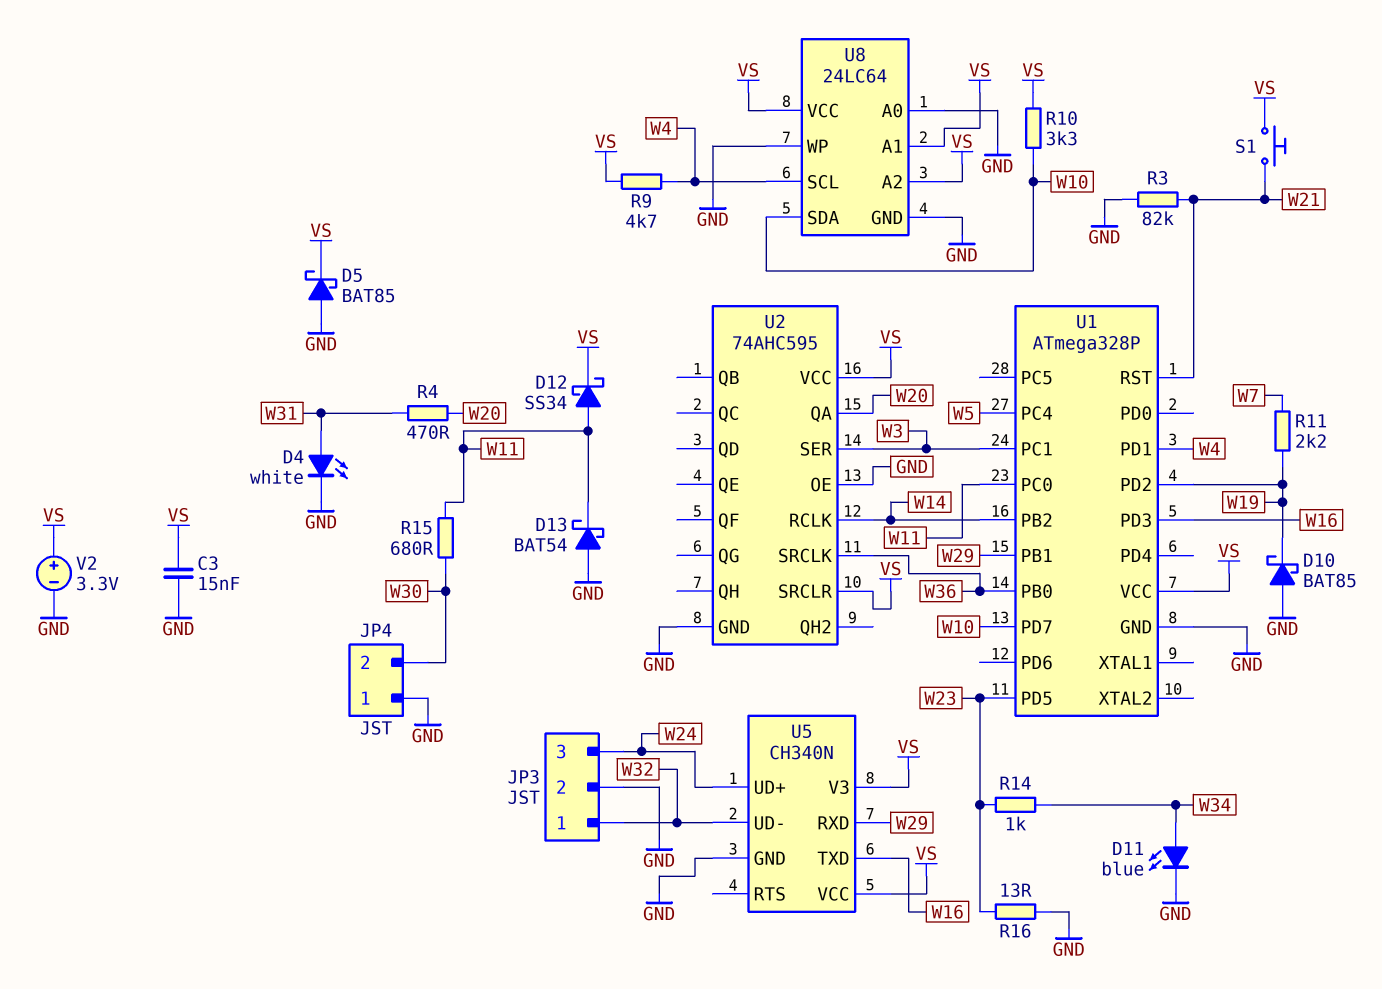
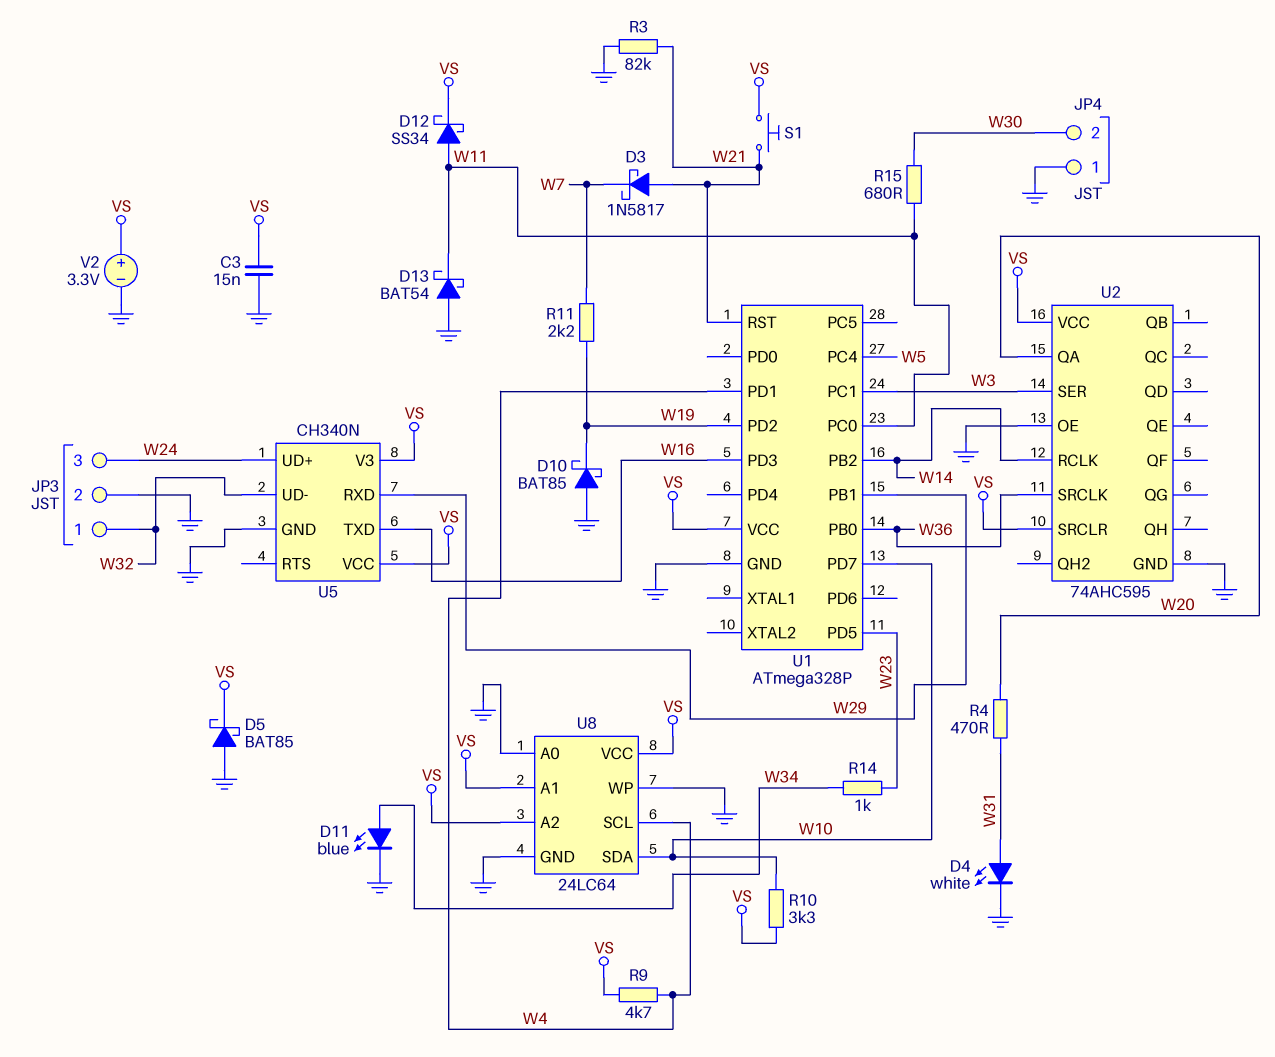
D3: none -> schottky 1N5817 (A W21, K W7)
R16: 13 (GND, W23) -> none

